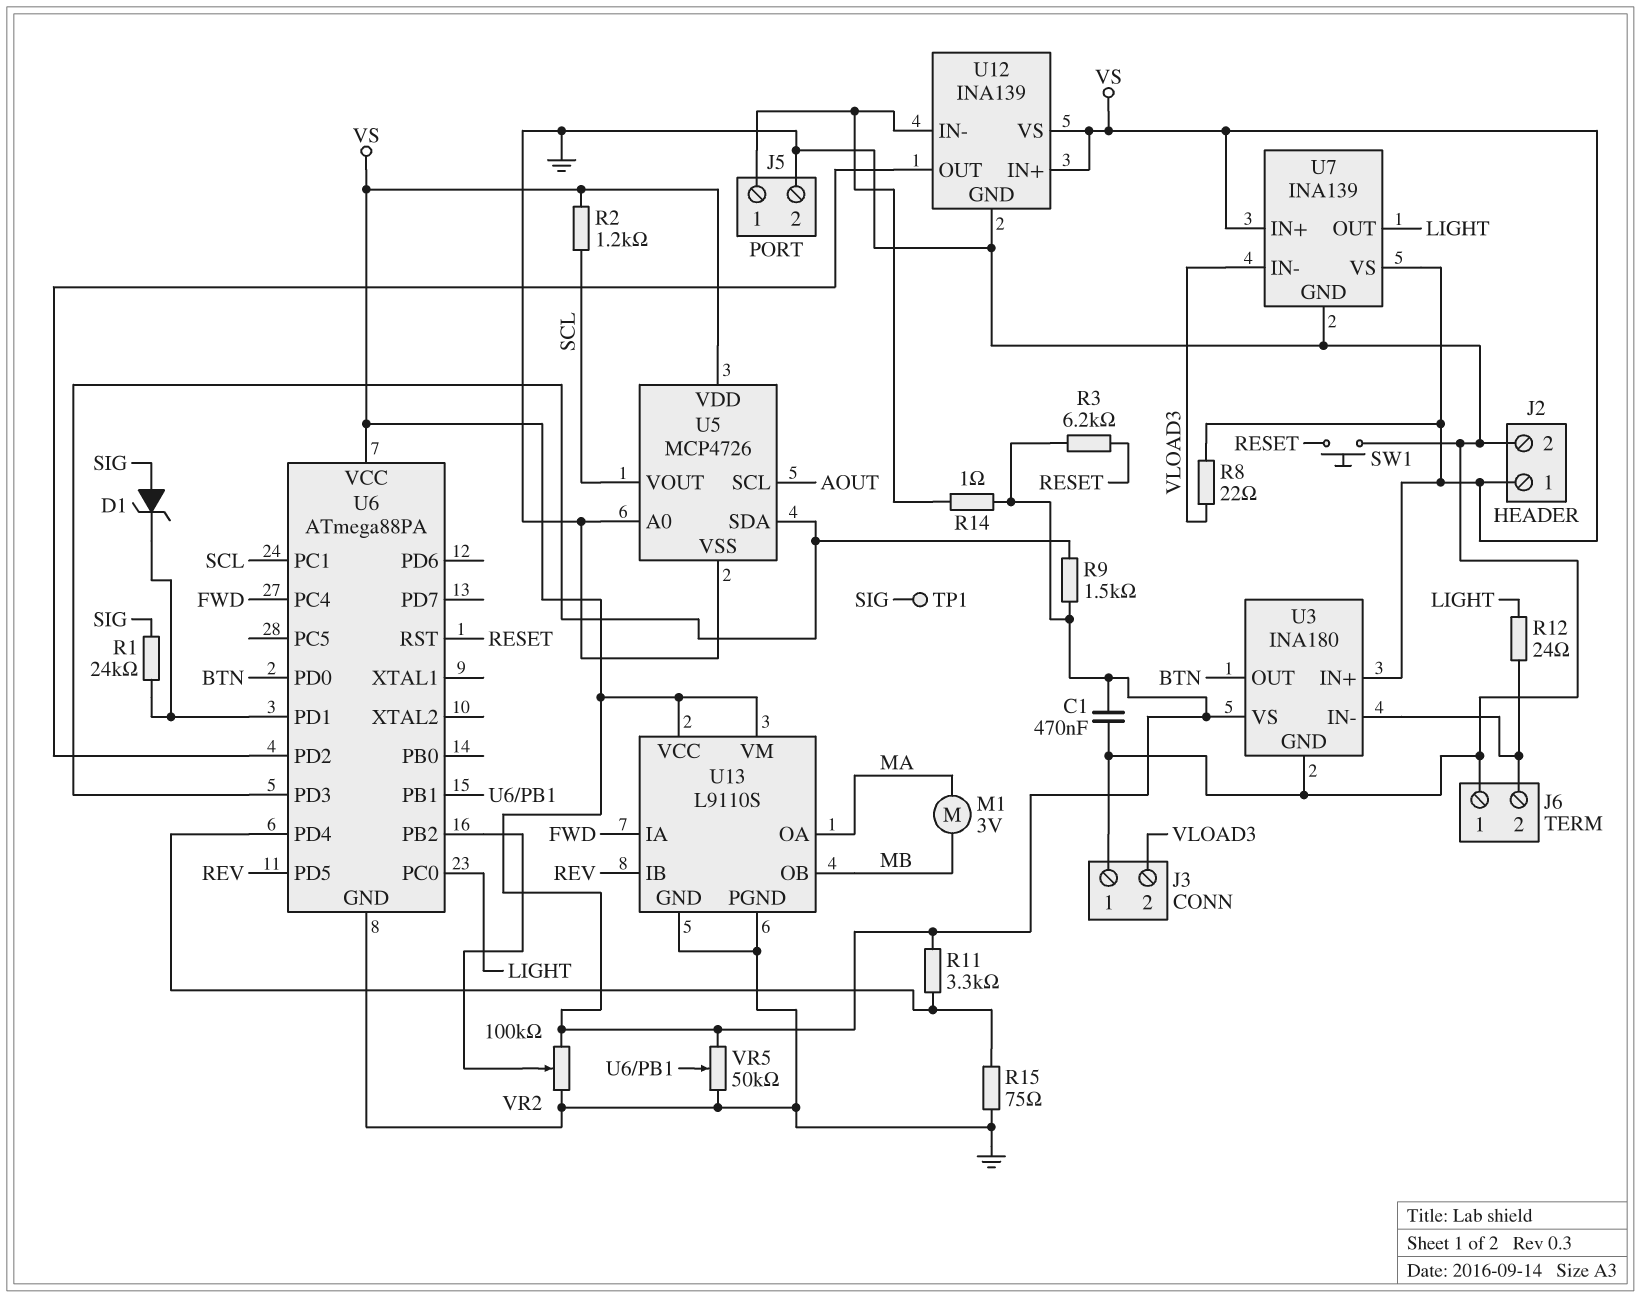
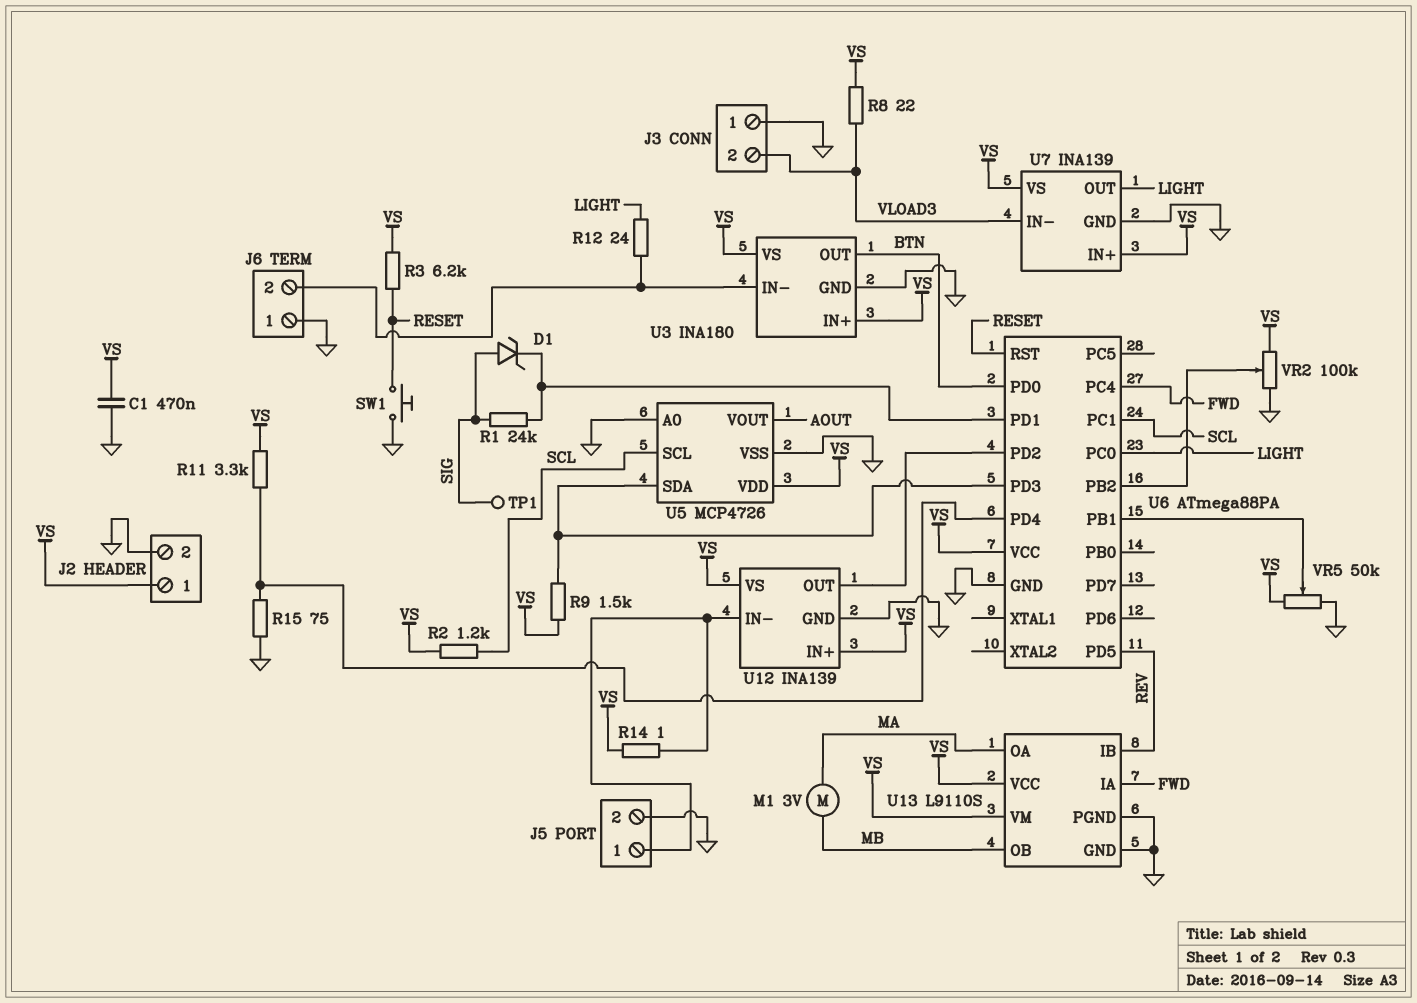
U5 pin SCL: AOUT -> SCL
U5 pin VOUT: SCL -> AOUT

